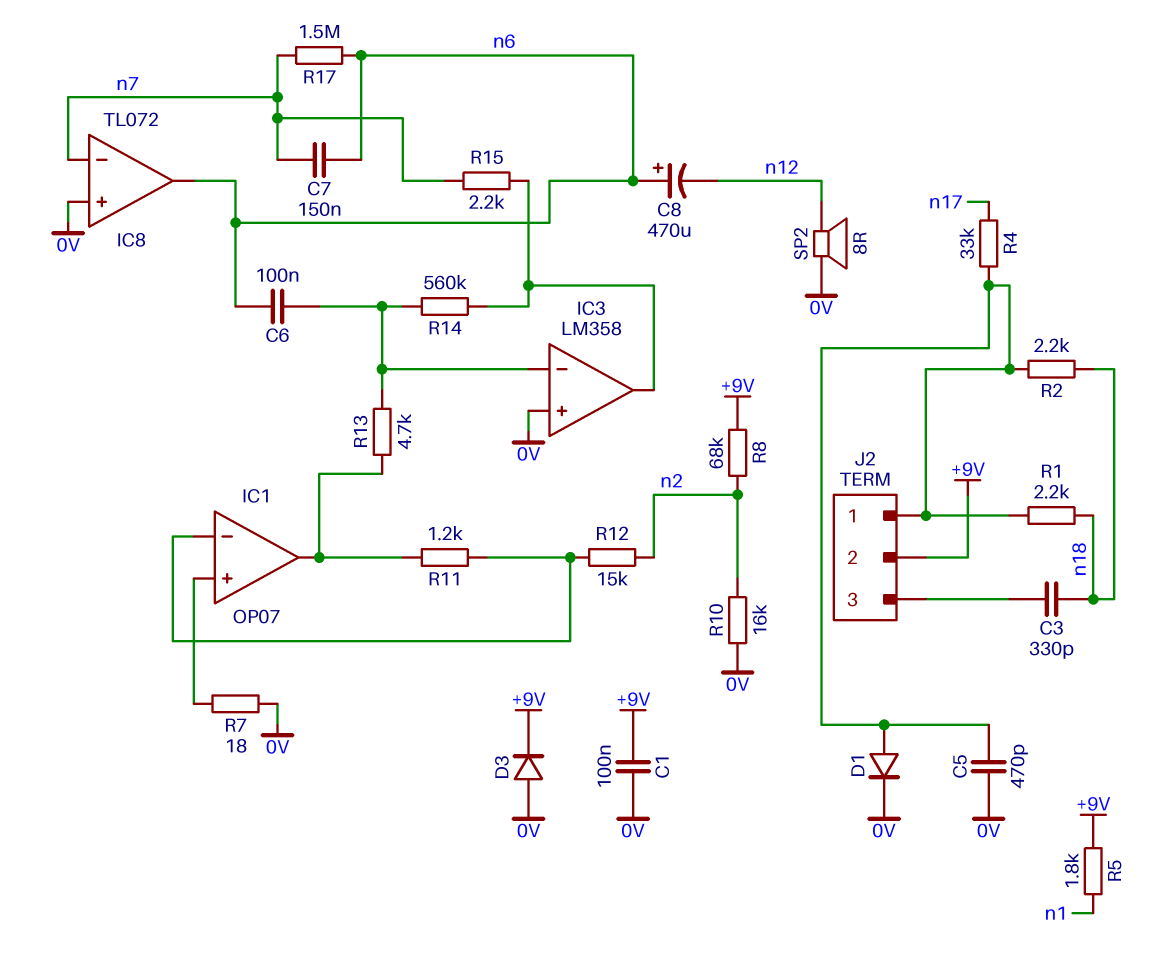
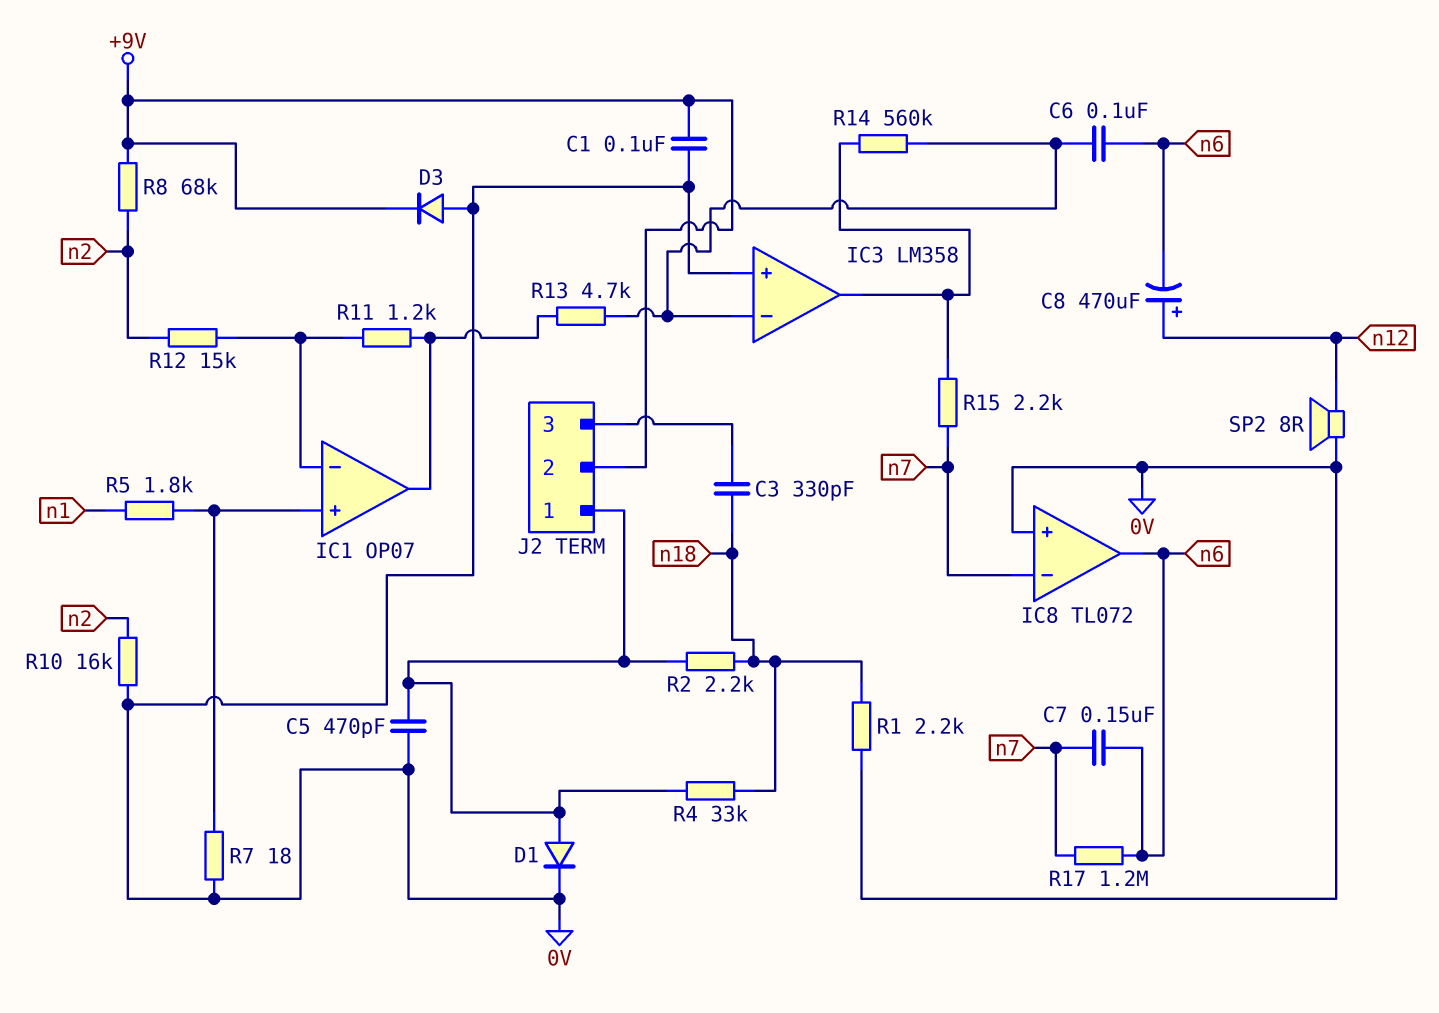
C8: 470uF (plus n6, minus n12) -> 470uF (plus n12, minus n6)
R1: 2.2k (J2/1, n18) -> 2.2k (0V, n18)
R4: 33k (J2/1, n17) -> 33k (J2/1, n18)
R5: 1.8k (+9V, n1) -> 1.8k (IC1/in+, n1)
R17: 1.5M (n6, n7) -> 1.2M (n6, n7)

